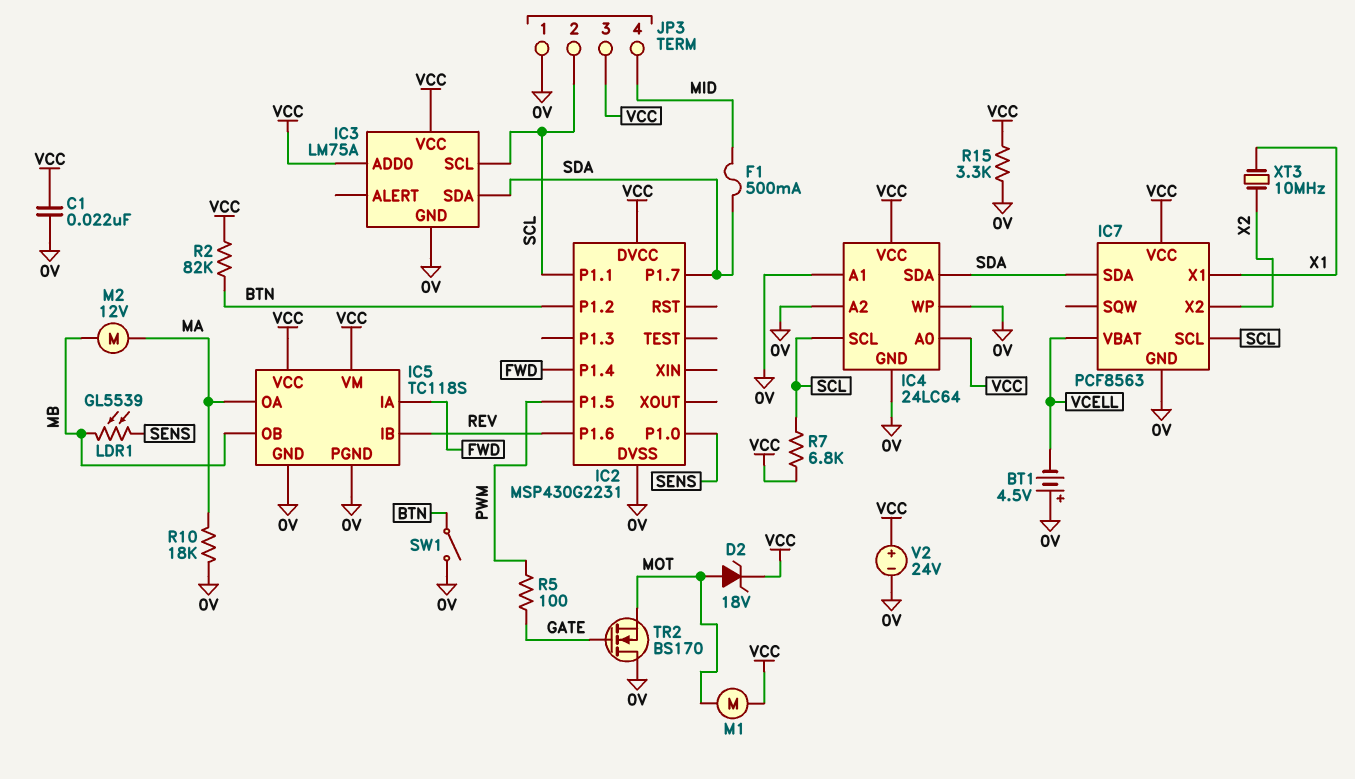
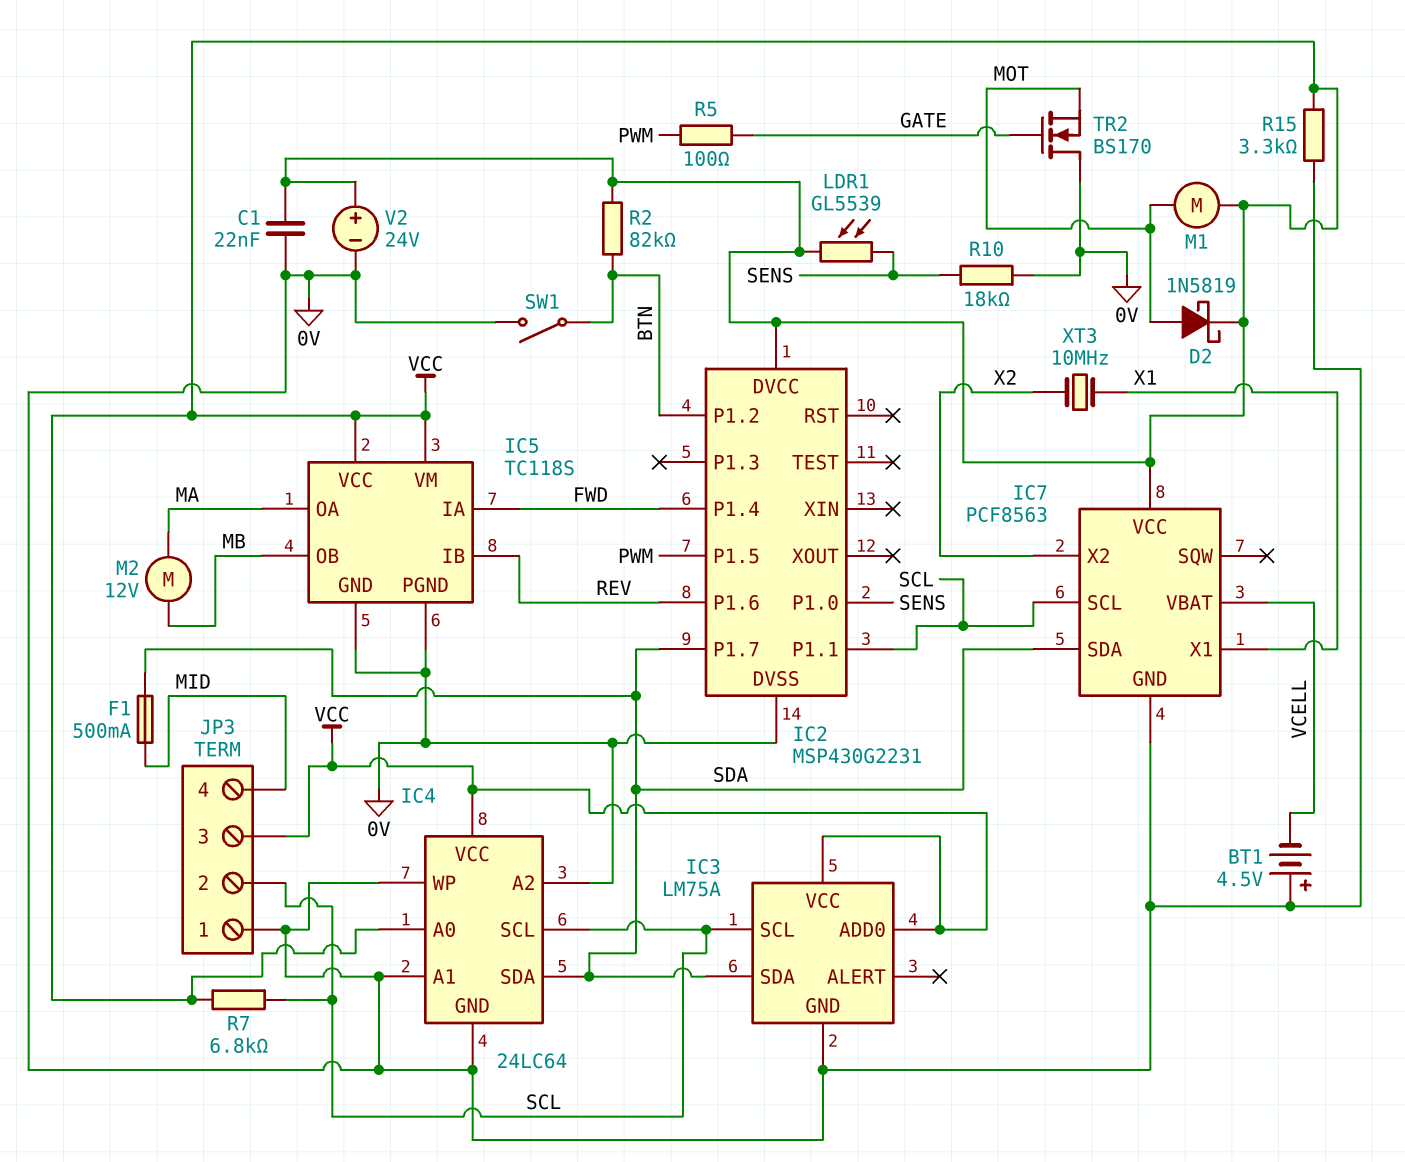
D2: zener 18V (A MOT, K VCC) -> schottky 1N5819 (A MOT, K VCC)
LDR1: GL5539 (MB, SENS) -> GL5539 (SENS, VCC)
R10: 18k (0V, MA) -> 18k (0V, SENS)

